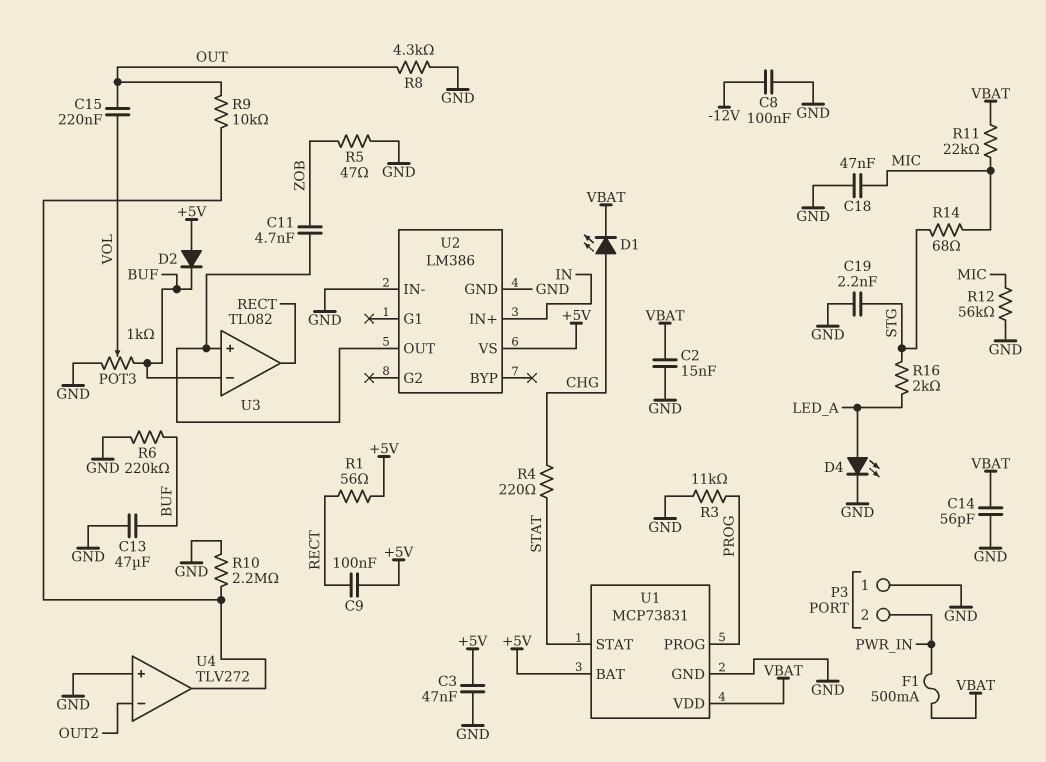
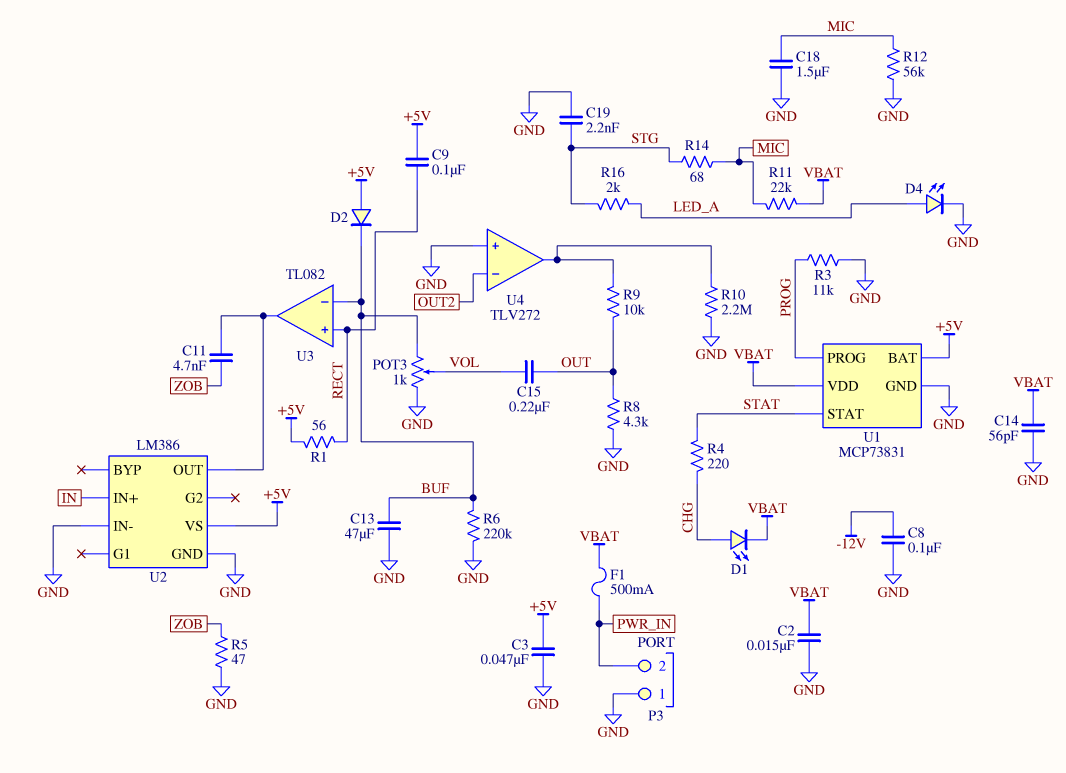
C18: 47nF (GND, MIC) -> 1.5uF (GND, MIC)
U3 pin in+: U2/OUT -> RECT
U3 pin out: RECT -> U2/OUT

